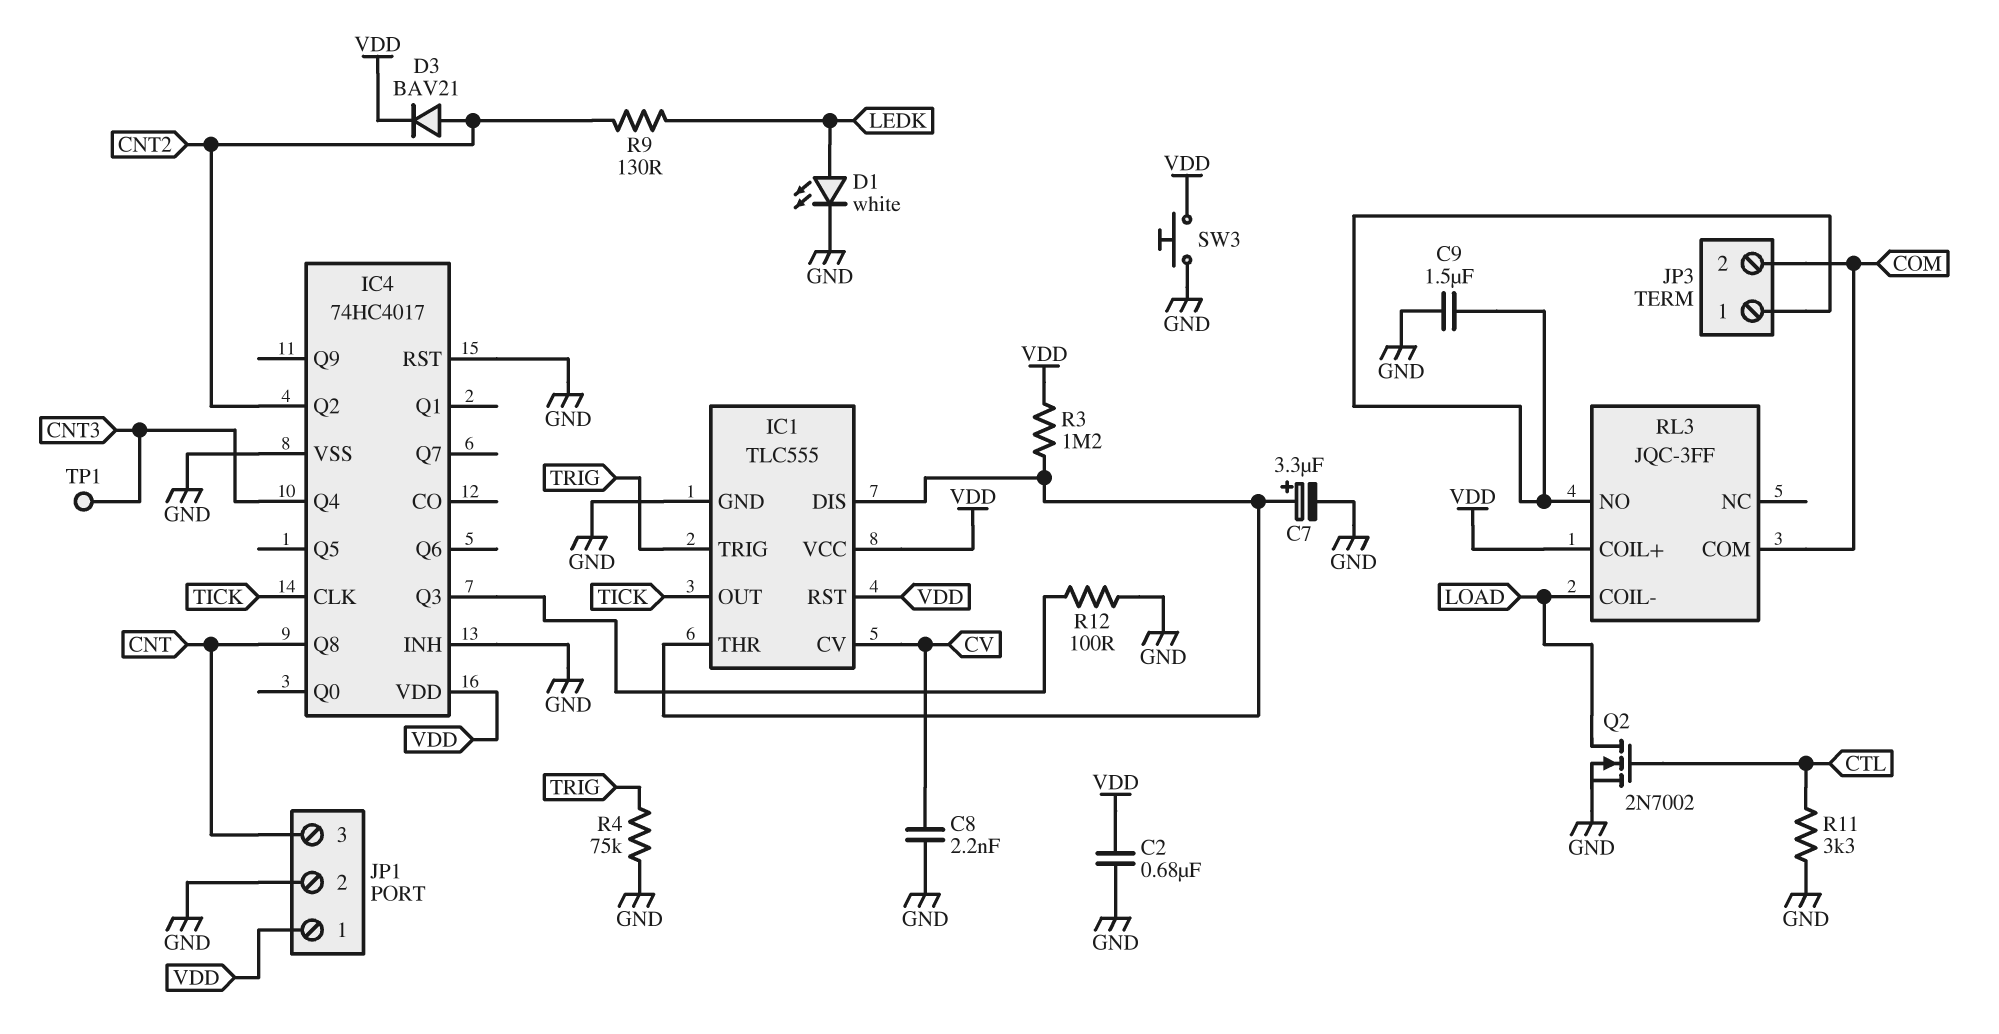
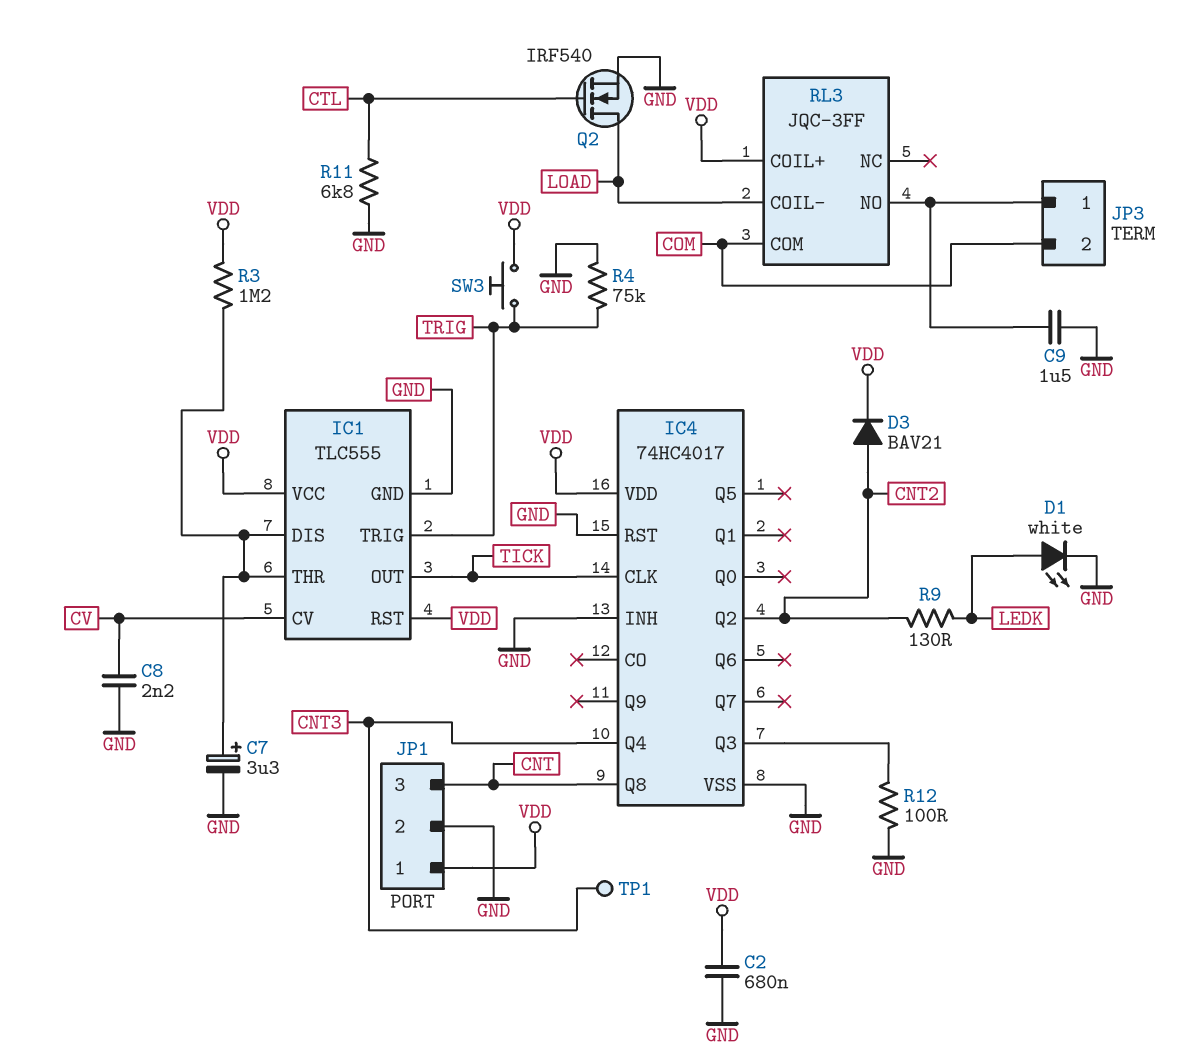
Q2: NMOS 2N7002 (G CTL, D LOAD, S GND) -> NMOS IRF540 (G CTL, D LOAD, S GND)
R11: 3.3k (CTL, GND) -> 6.8k (CTL, GND)
SW3: button (GND, VDD) -> button (TRIG, VDD)

